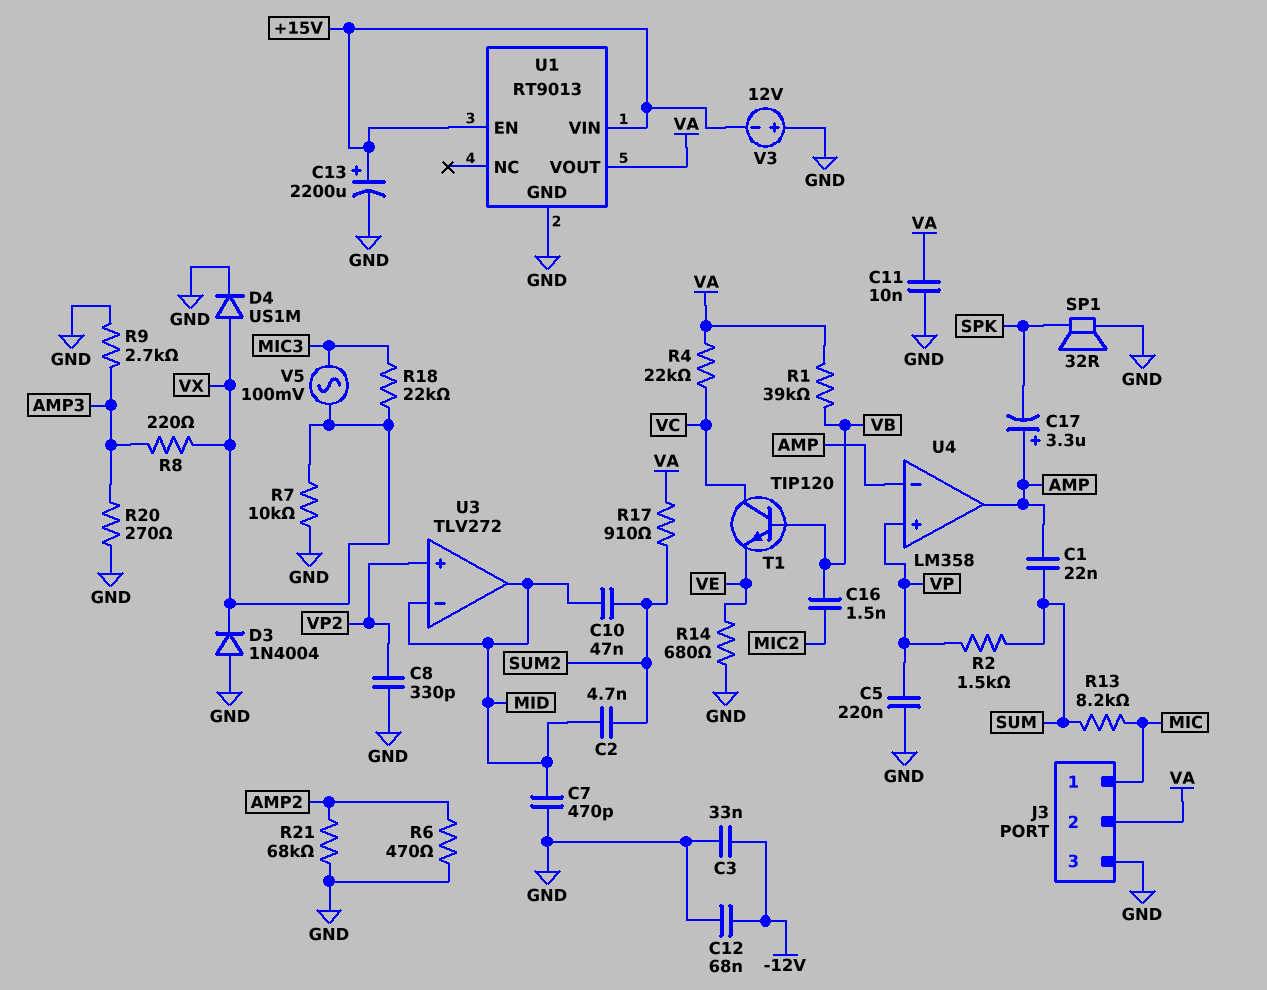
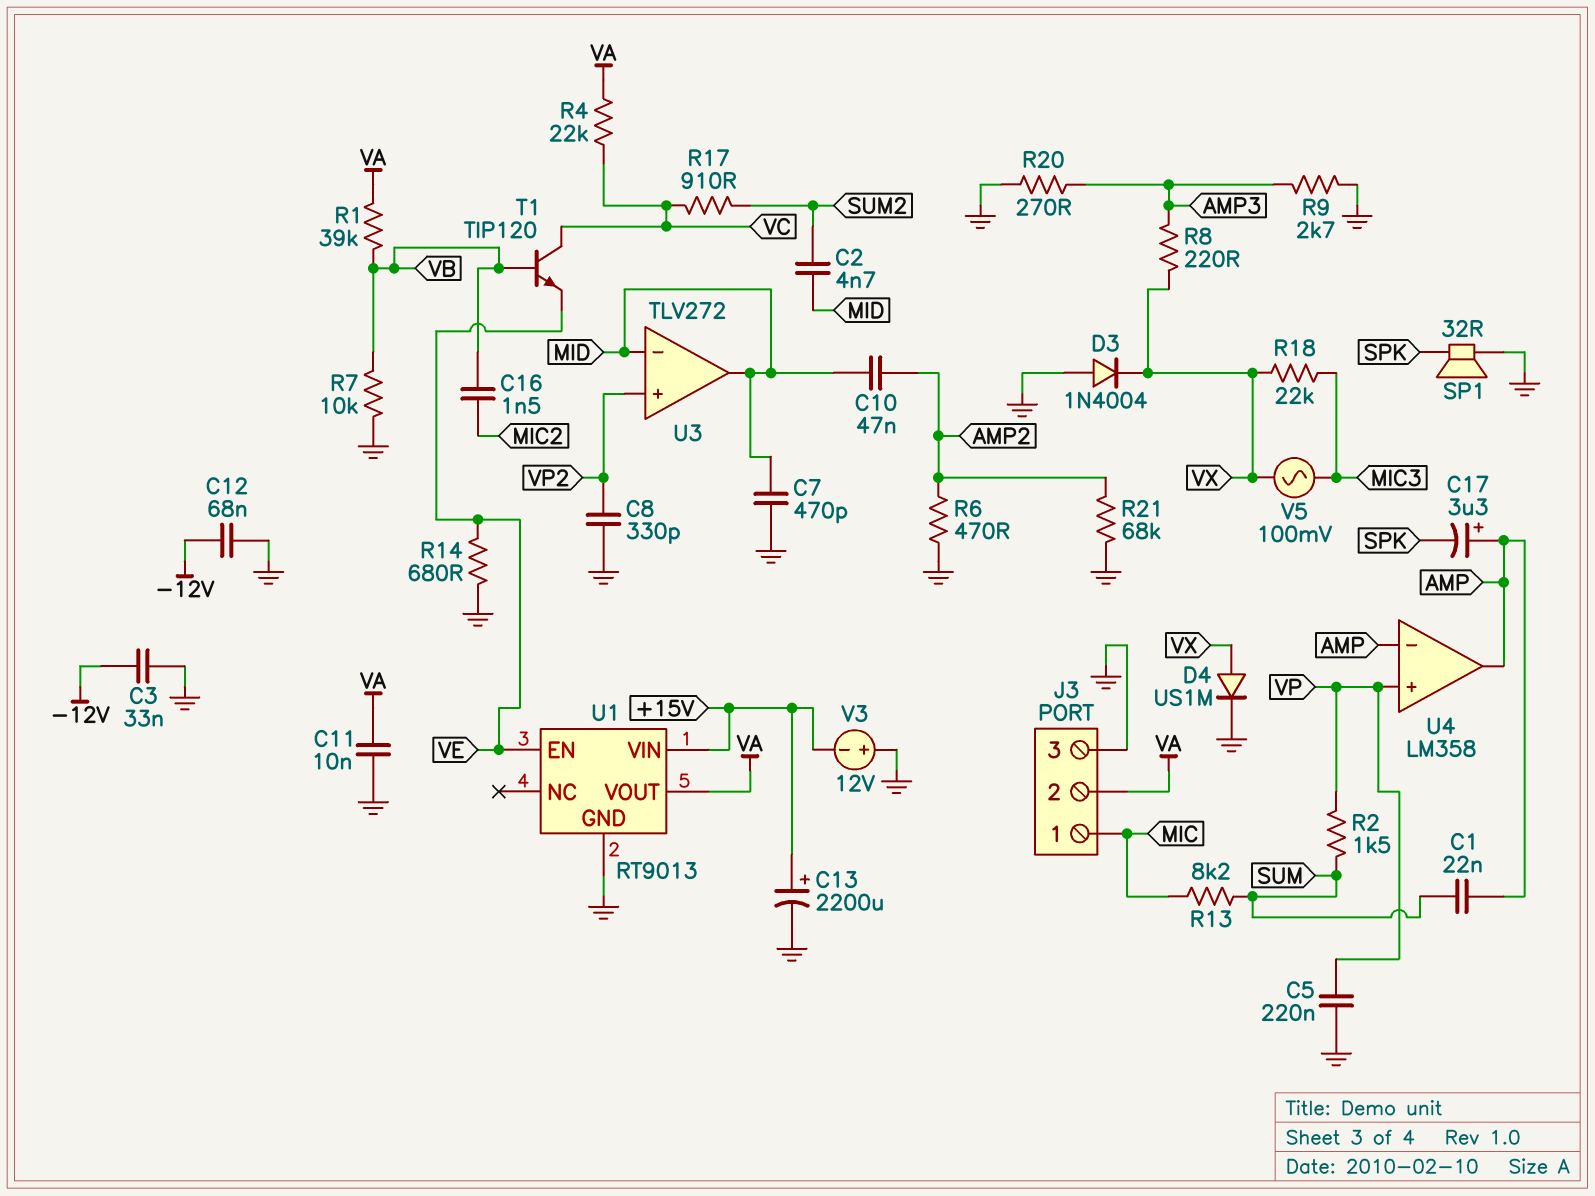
C10: 47nF (MID, SUM2) -> 47nF (AMP2, MID)
R7: 10k (GND, VX) -> 10k (GND, VB)
R17: 910 (SUM2, VA) -> 910 (SUM2, VC)
U1 pin EN: +15V -> VE

